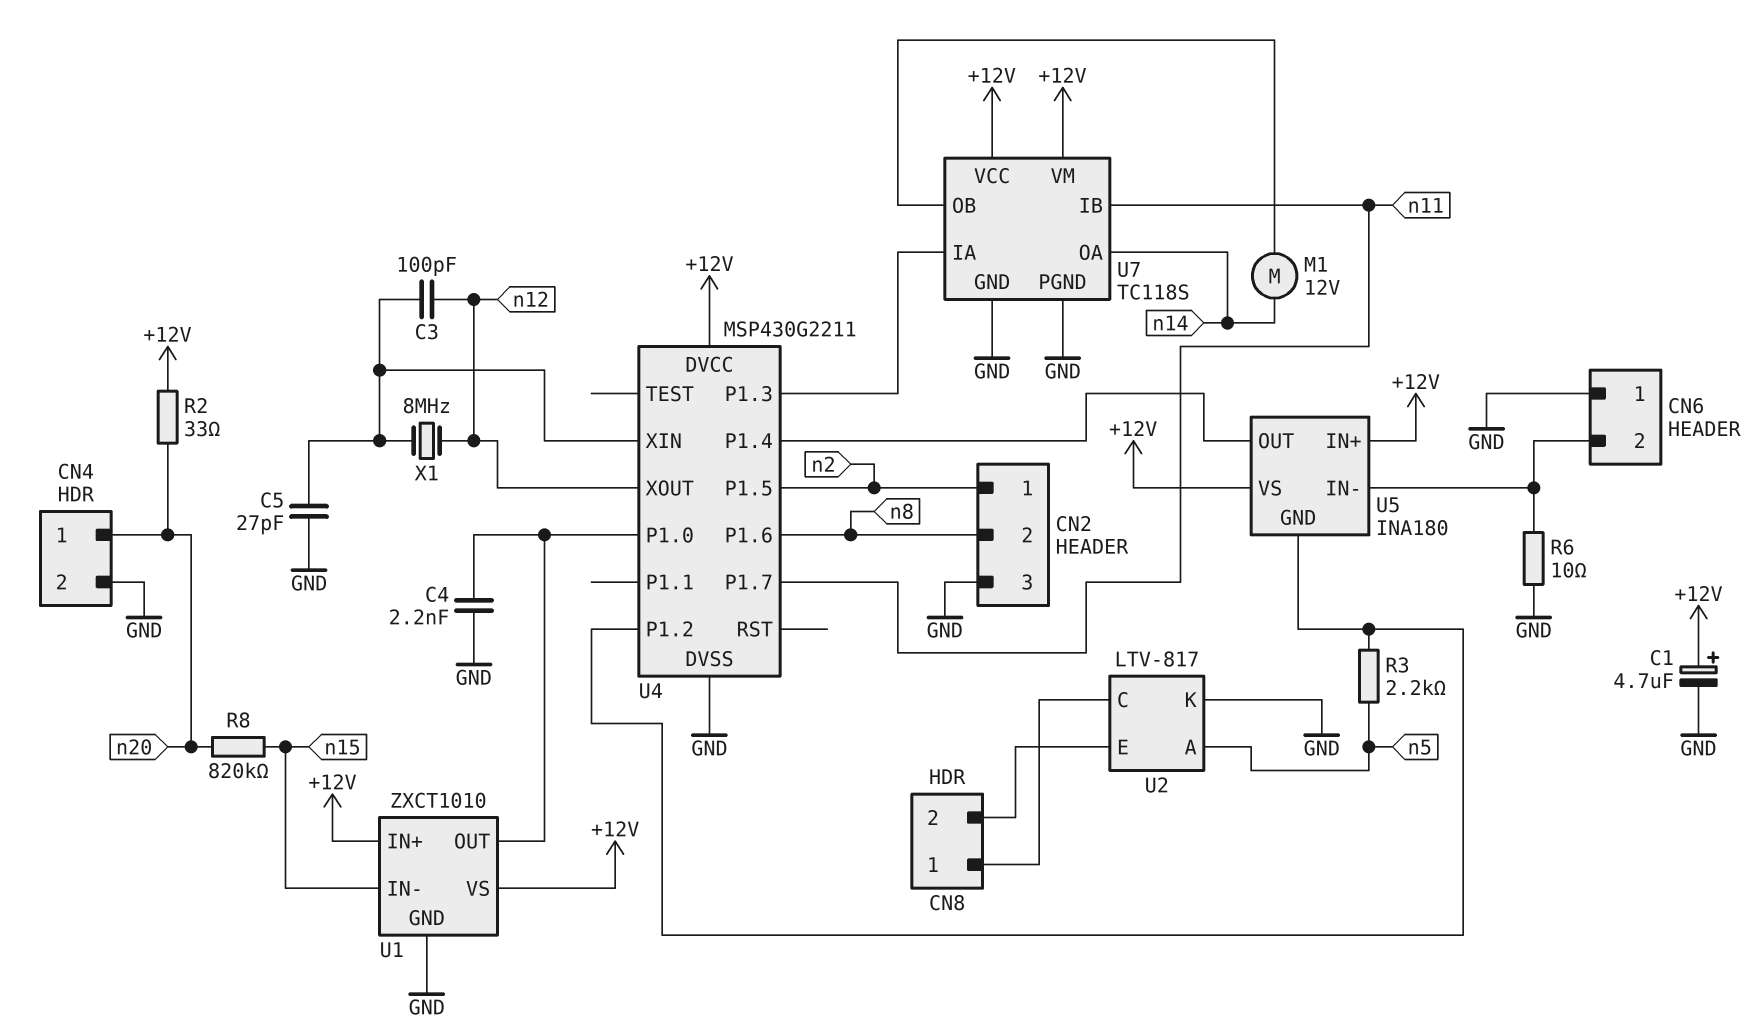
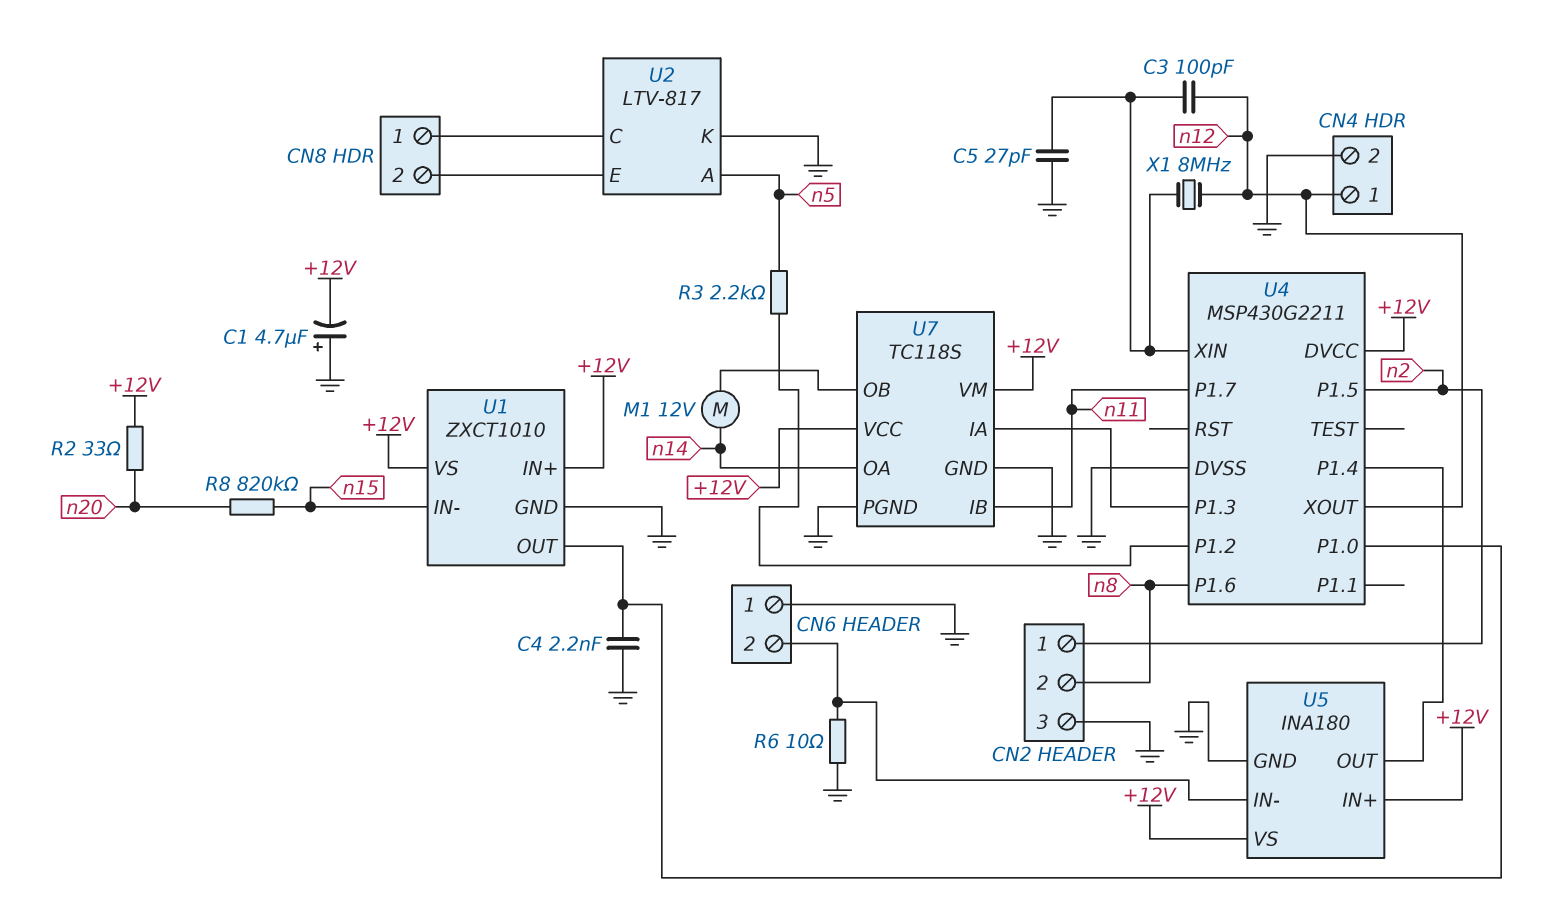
C1: 4.7uF (plus +12V, minus GND) -> 4.7uF (plus GND, minus +12V)
CN4 pin 1: n20 -> n12
U5 pin GND: U4/P1.2 -> GND

